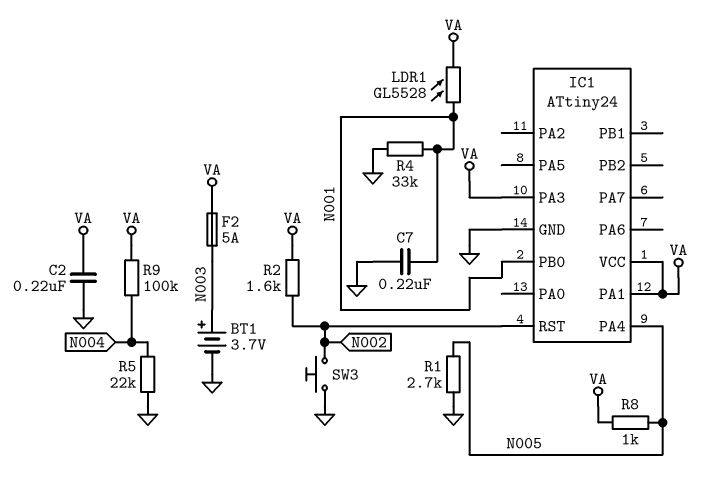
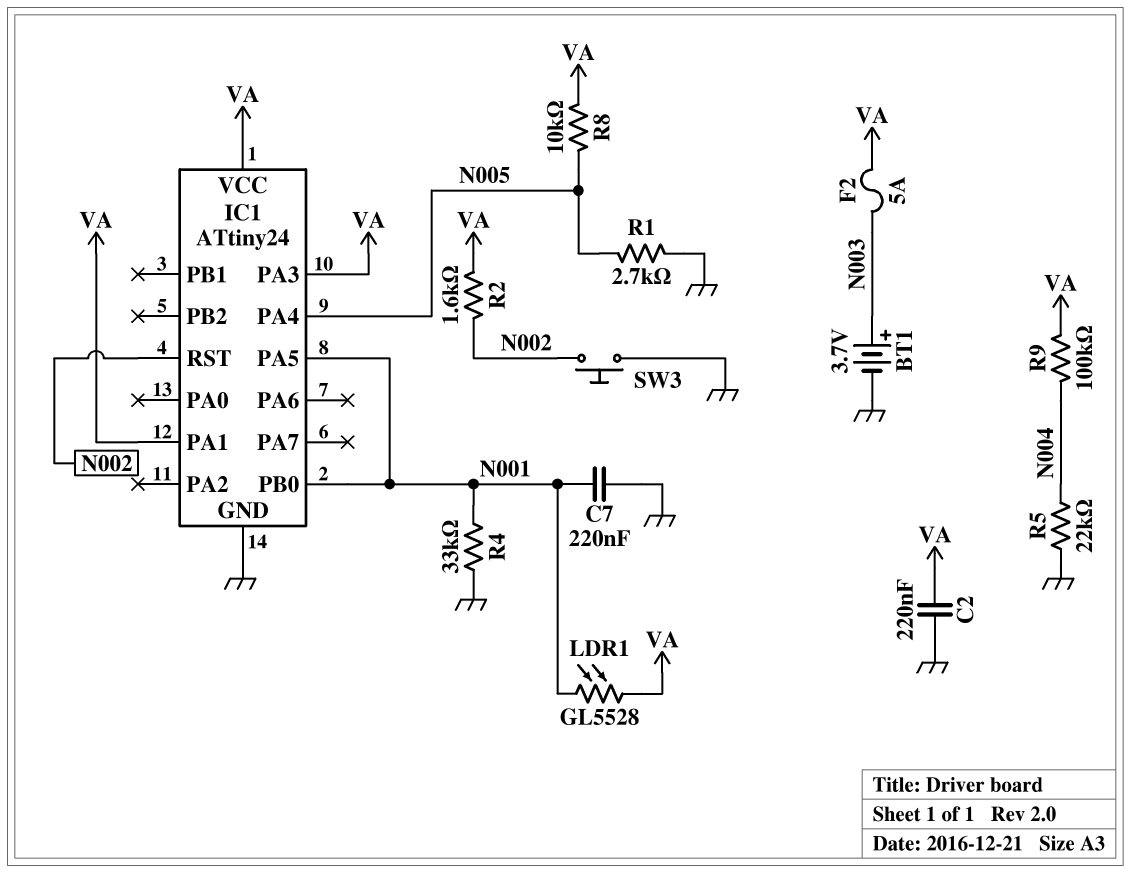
IC1 pin PA5: none -> N001
R8: 1k (N005, VA) -> 10k (N005, VA)

